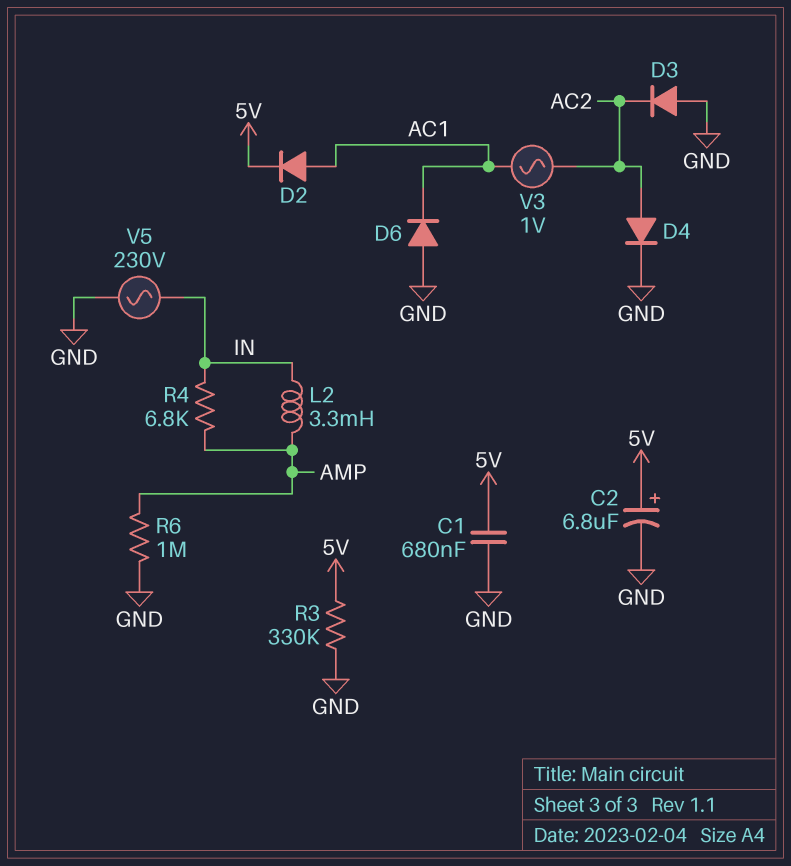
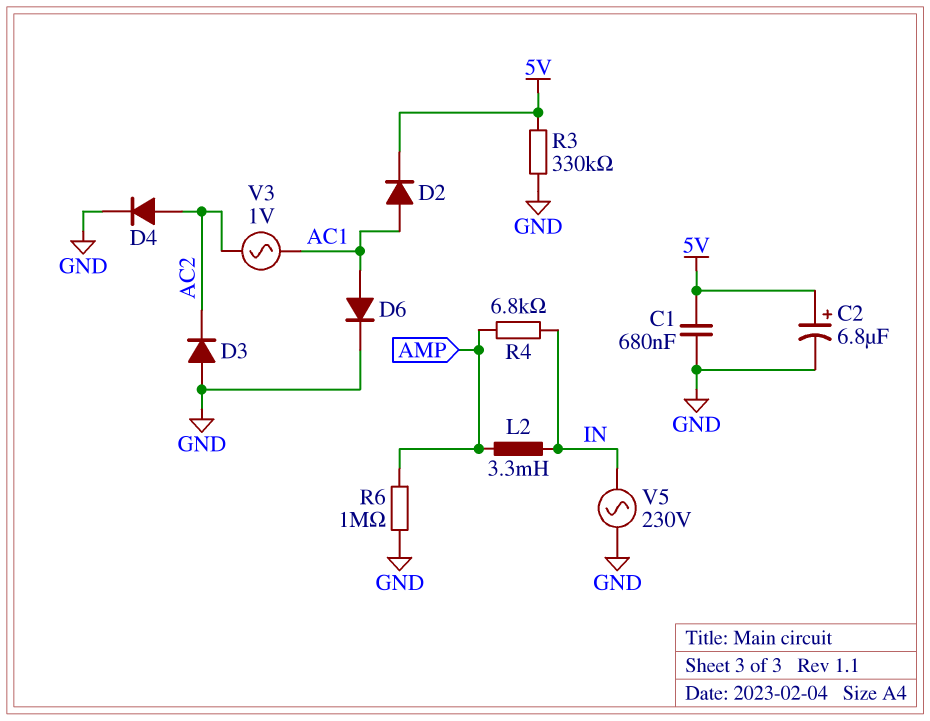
D6: diode (A GND, K AC1) -> diode (A AC1, K GND)

